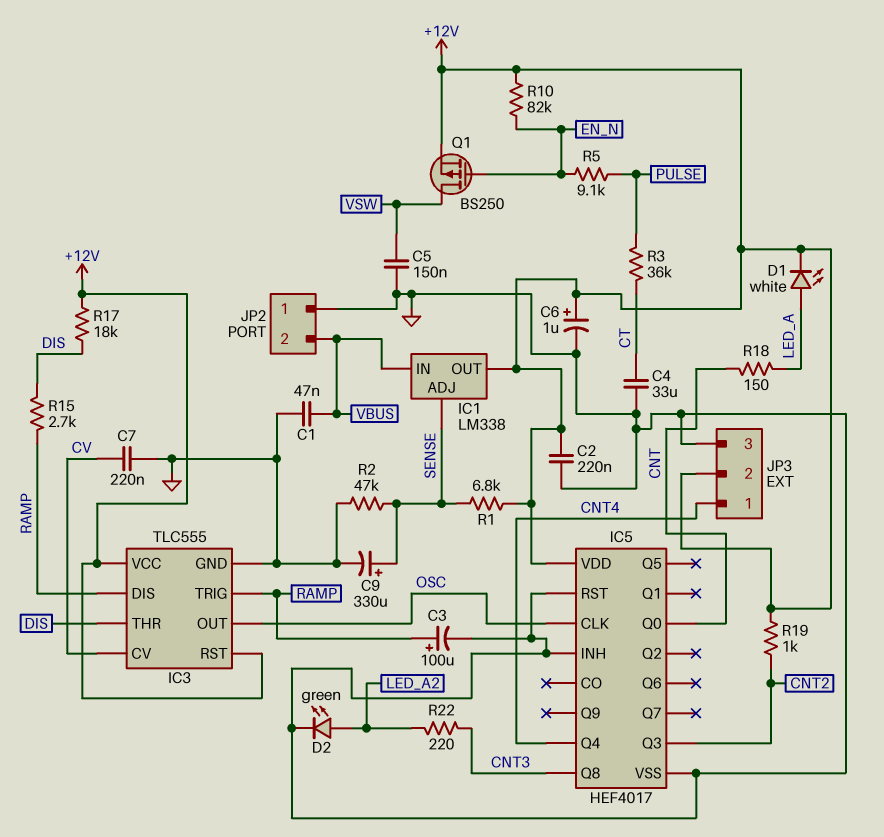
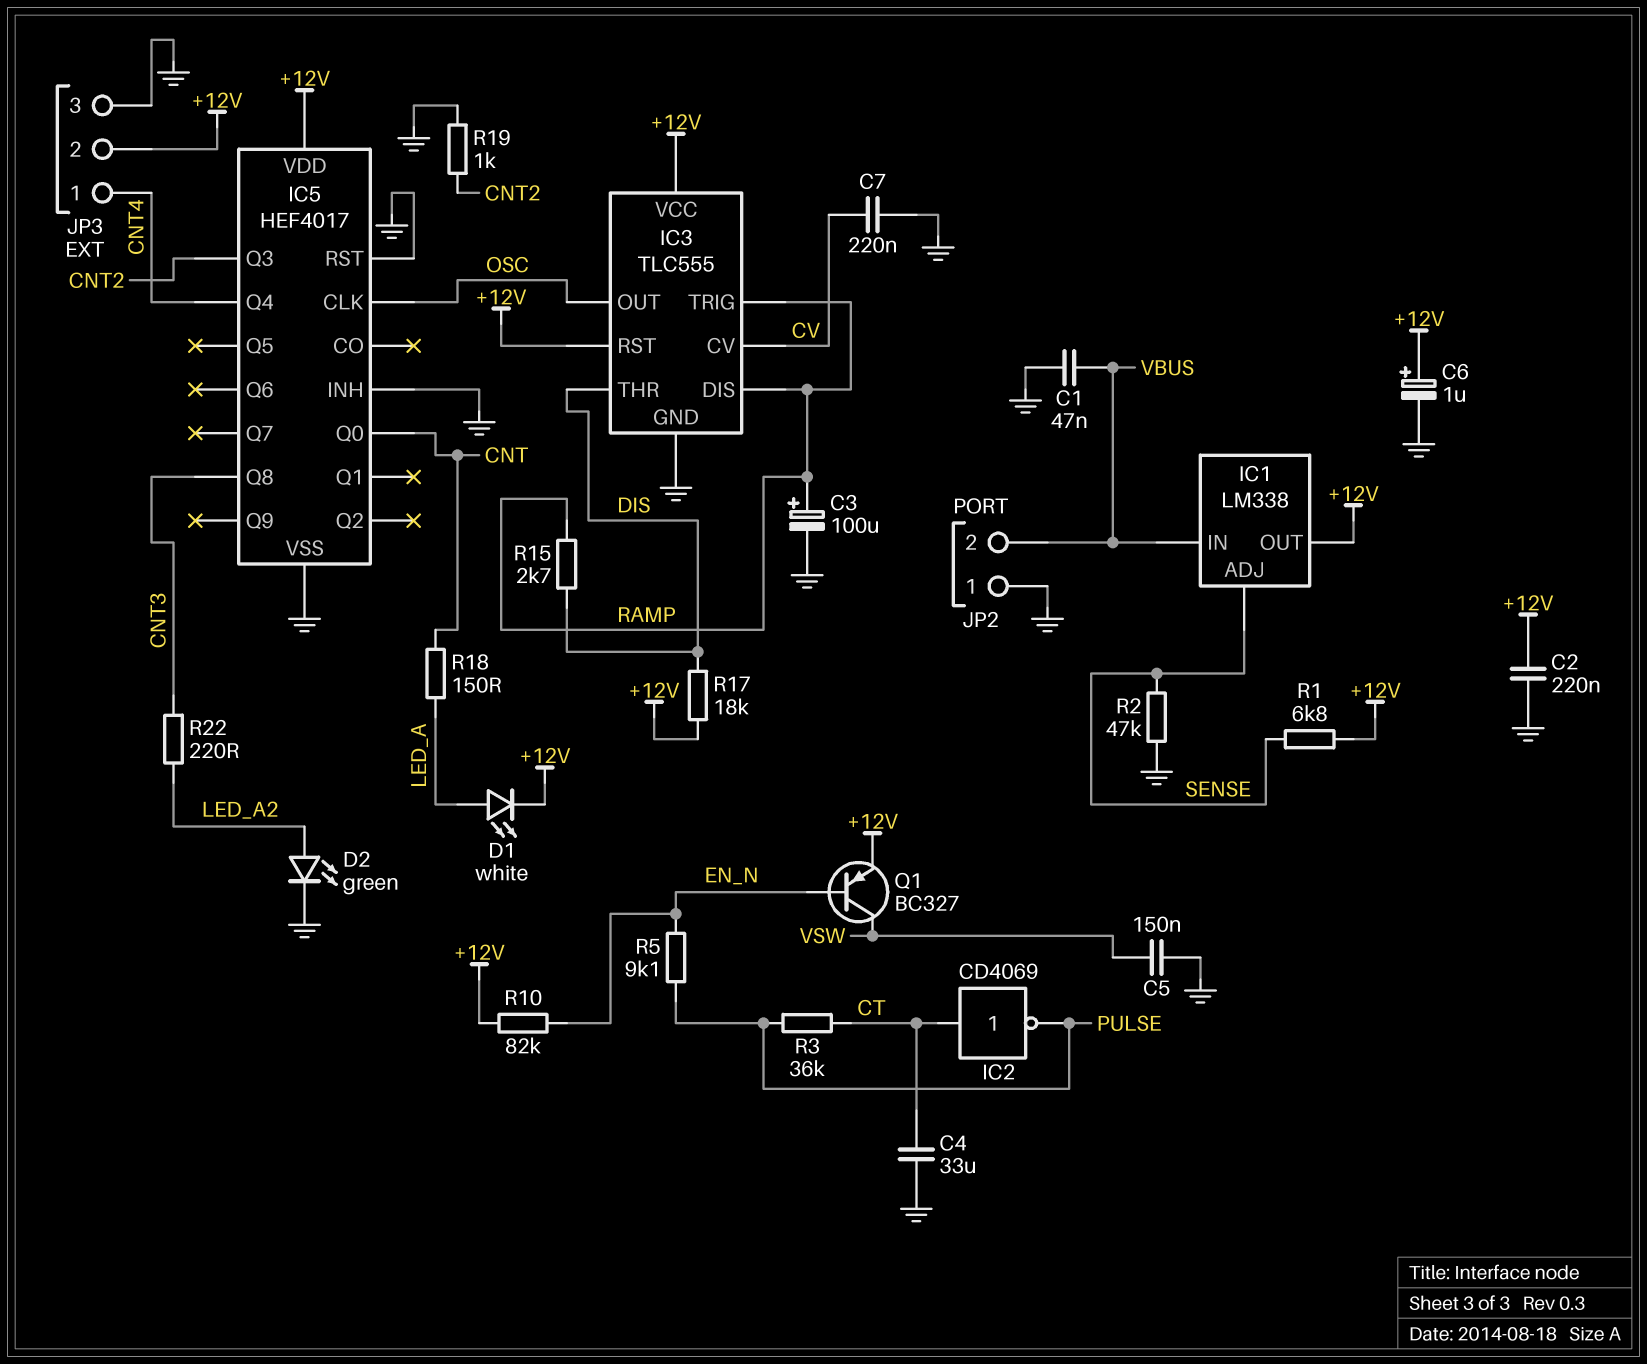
C9: 330uF (plus SENSE, minus GND) -> none
IC2: none -> NOT CD4069 (in CT, out PULSE)
Q1: PMOS BS250 (G EN_N, D VSW, S +12V) -> PNP BC327 (B EN_N, C VSW, E +12V)
R19: 1k (+12V, CNT2) -> 1k (CNT2, GND)

